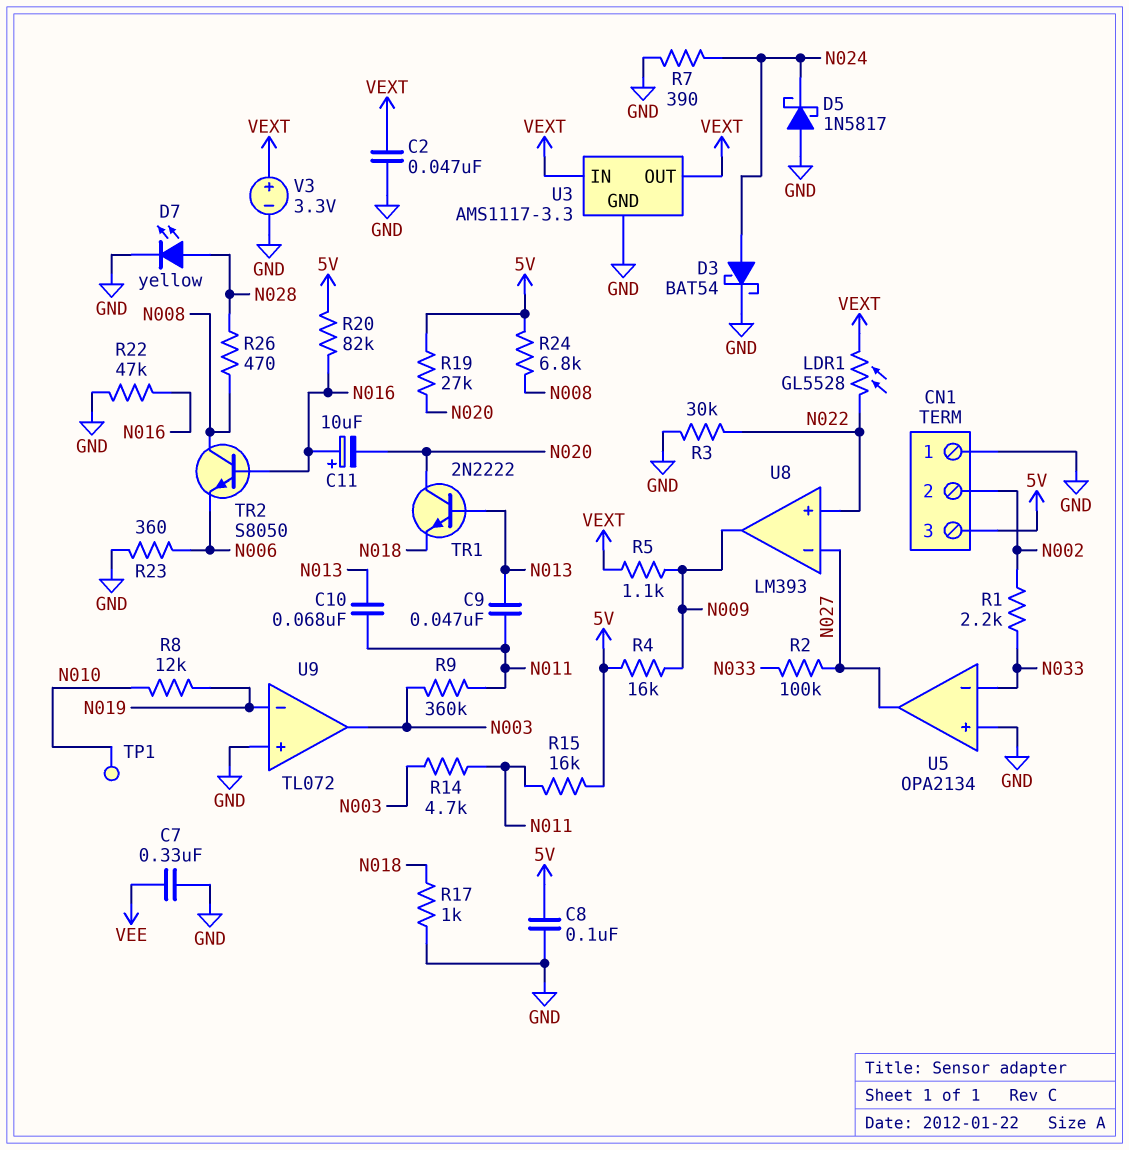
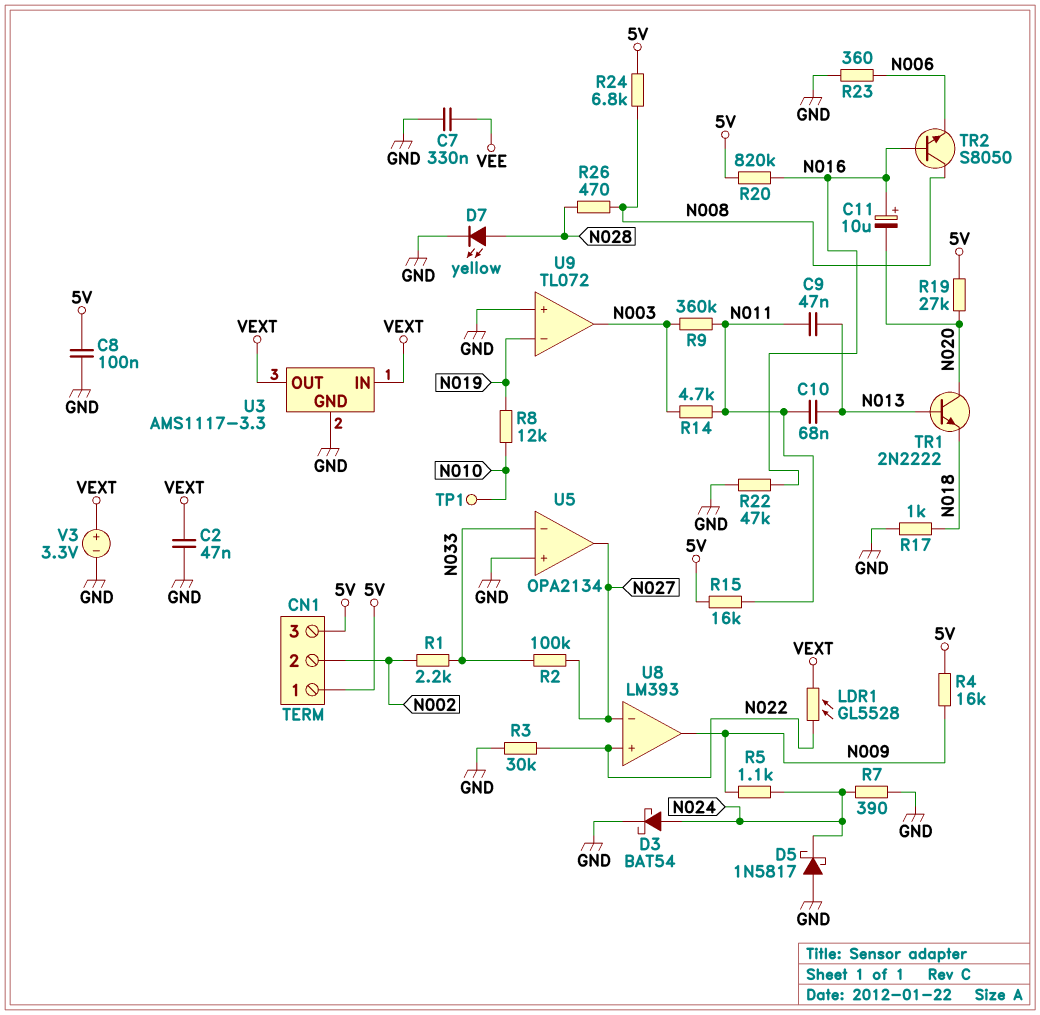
CN1 pin 1: GND -> 5V
R5: 1.1k (N009, VEXT) -> 1.1k (N009, N024)
R20: 82k (5V, N016) -> 820k (5V, N016)

